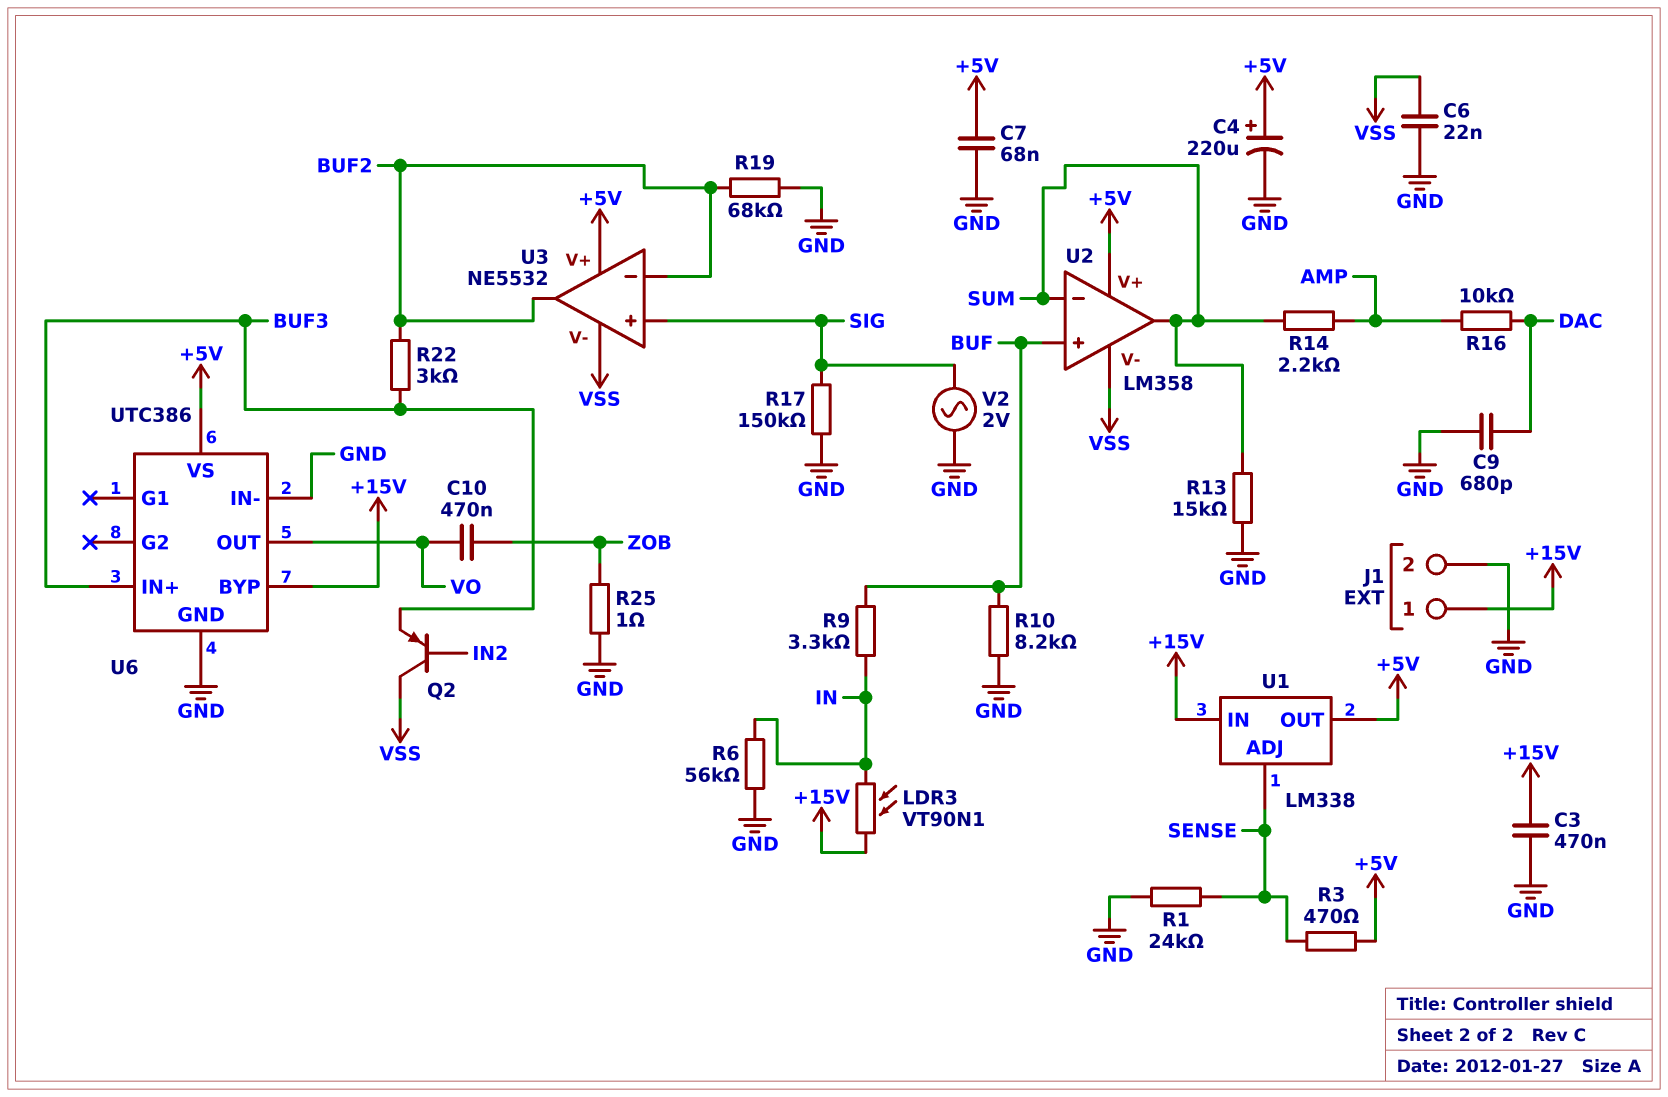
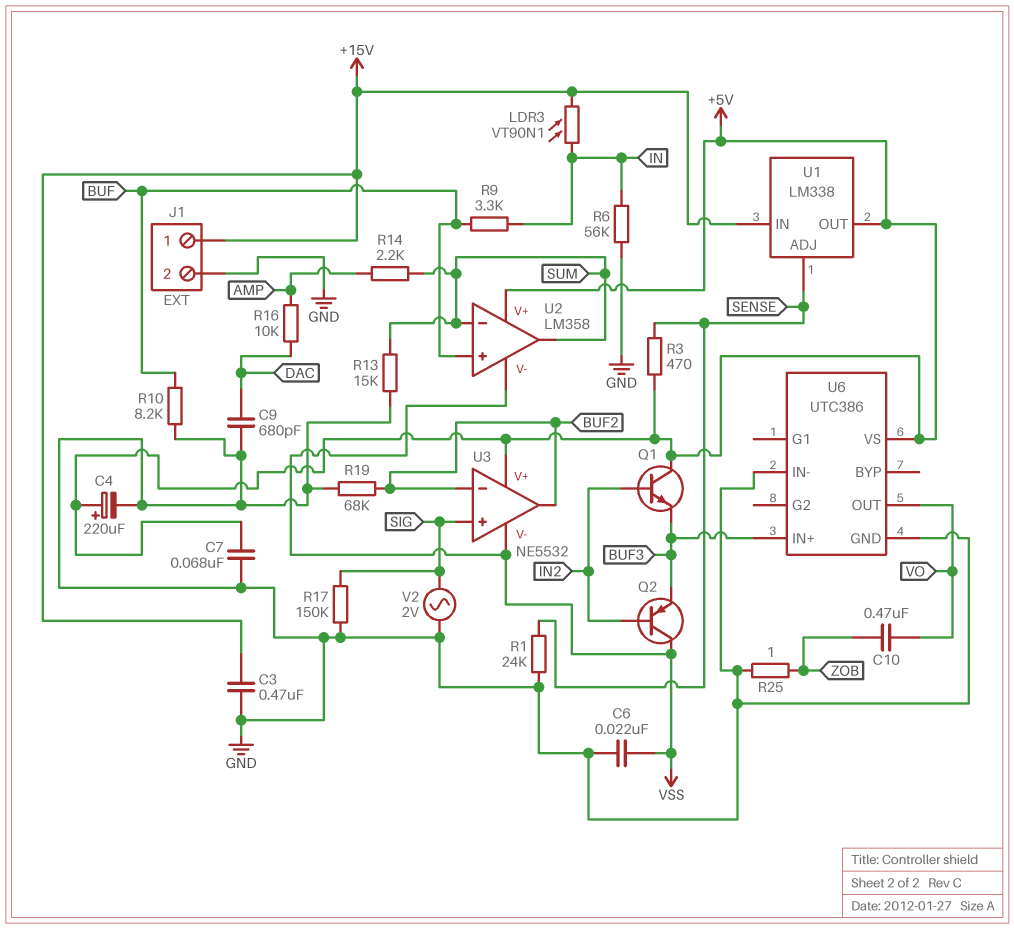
Q1: none -> NPN (B IN2, C +5V, E BUF3)
R22: 3k (BUF2, BUF3) -> none
U6 pin BYP: +15V -> none

